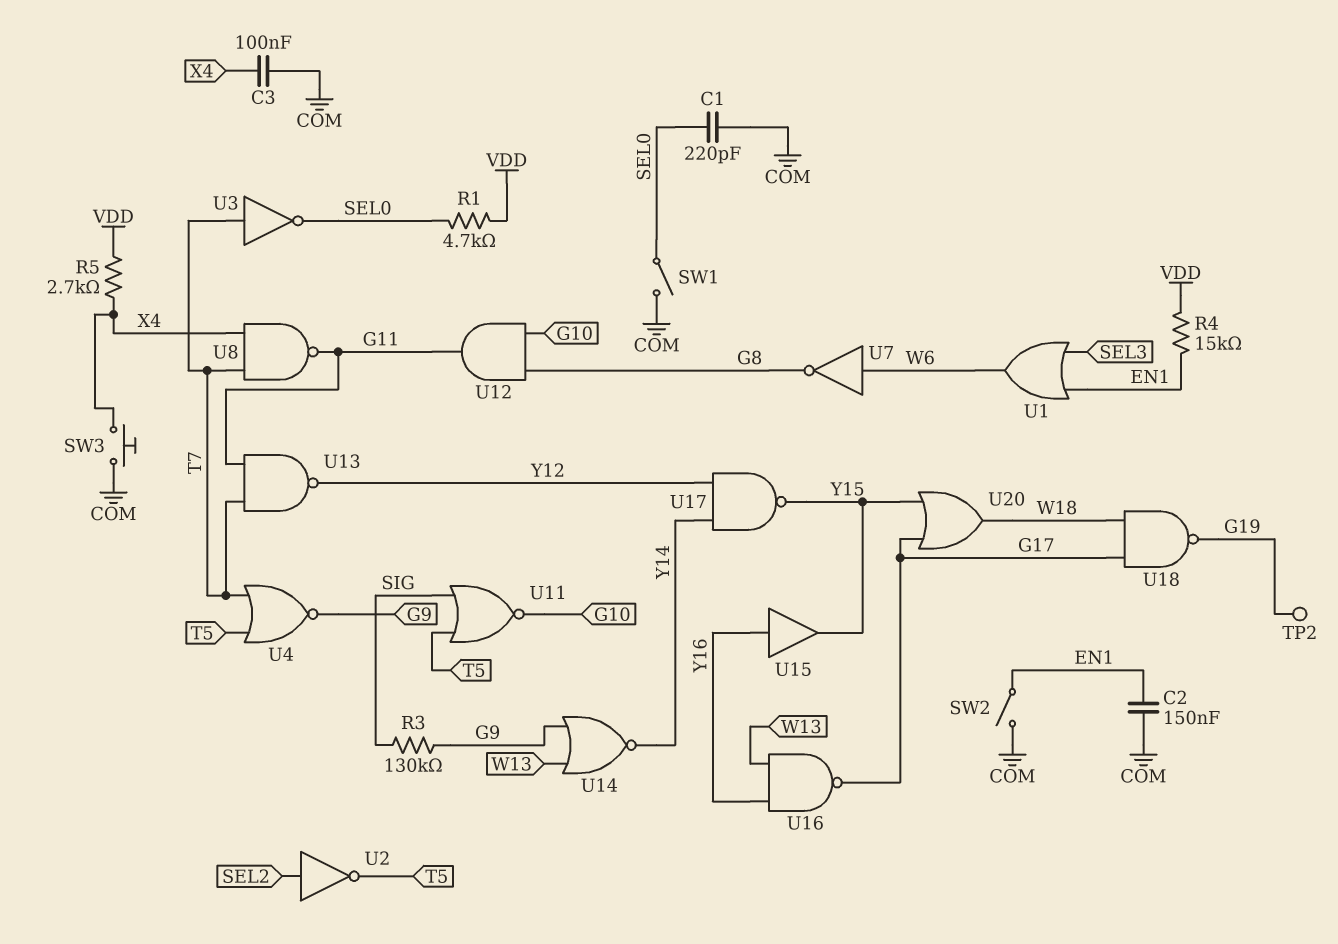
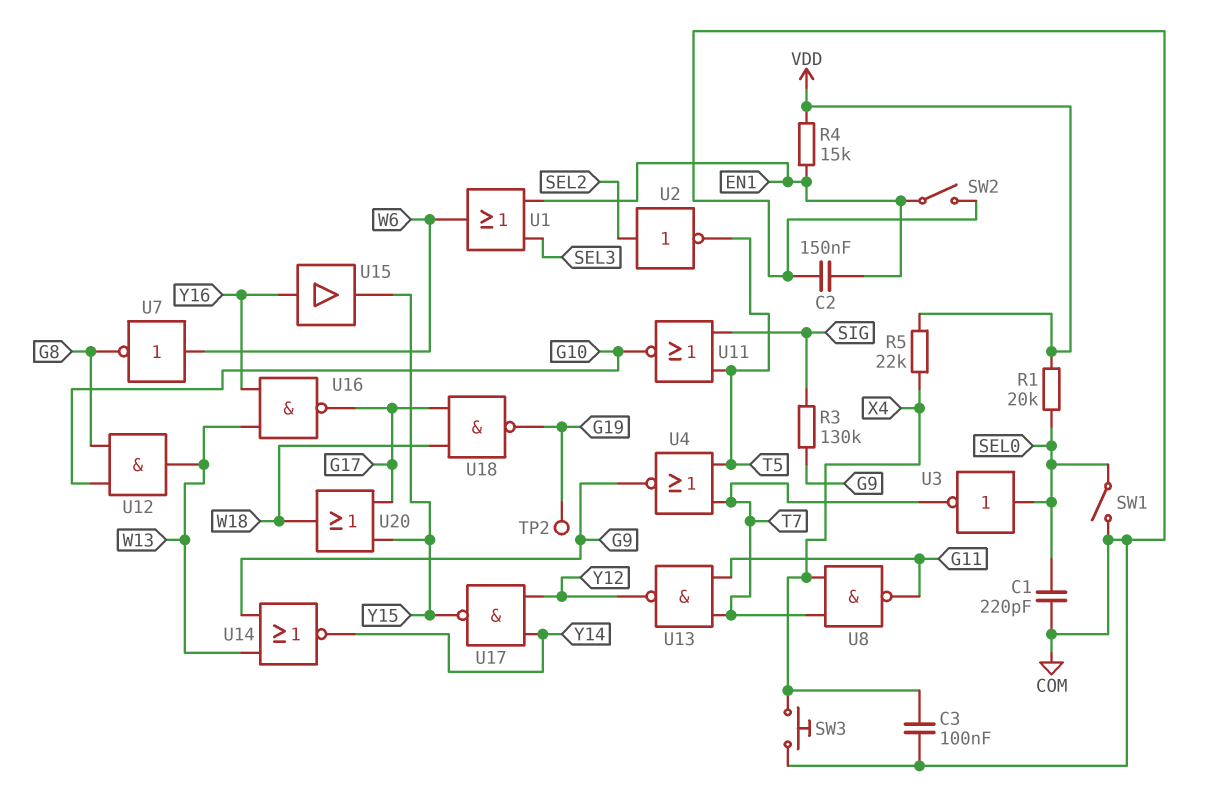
R1: 4.7k (SEL0, VDD) -> 20k (SEL0, VDD)
R5: 2.7k (VDD, X4) -> 22k (VDD, X4)
U3: NOT (in T7, out SEL0) -> NOT (in SEL0, out T7)
U12: AND (in G8, in G10, out G11) -> AND (in G8, in G10, out W13)

